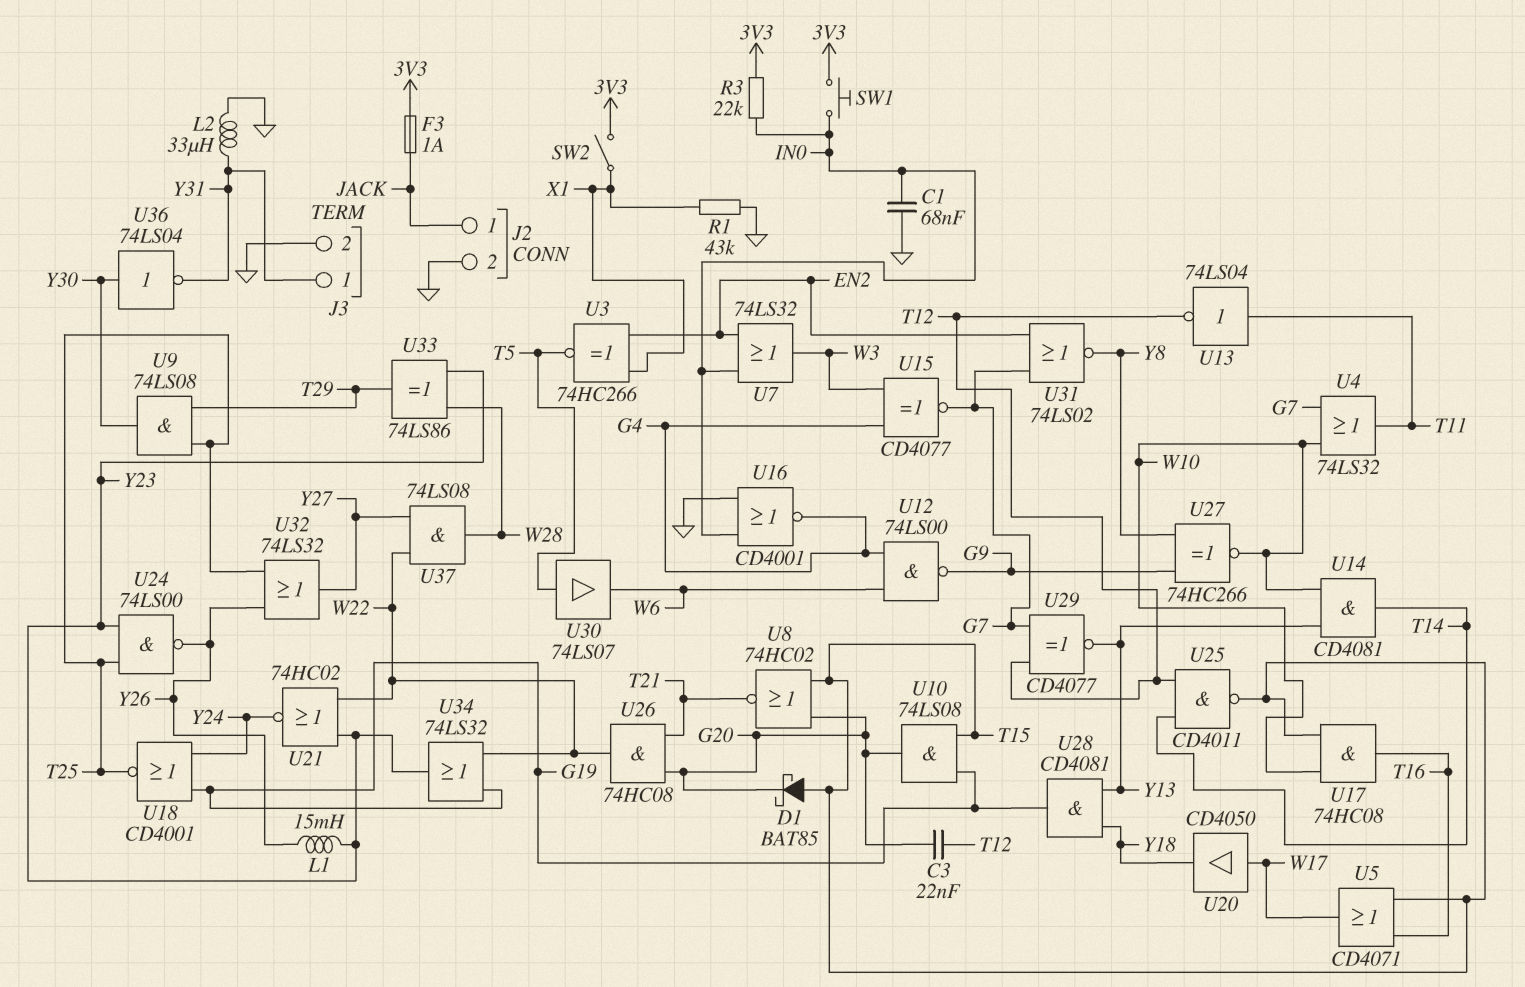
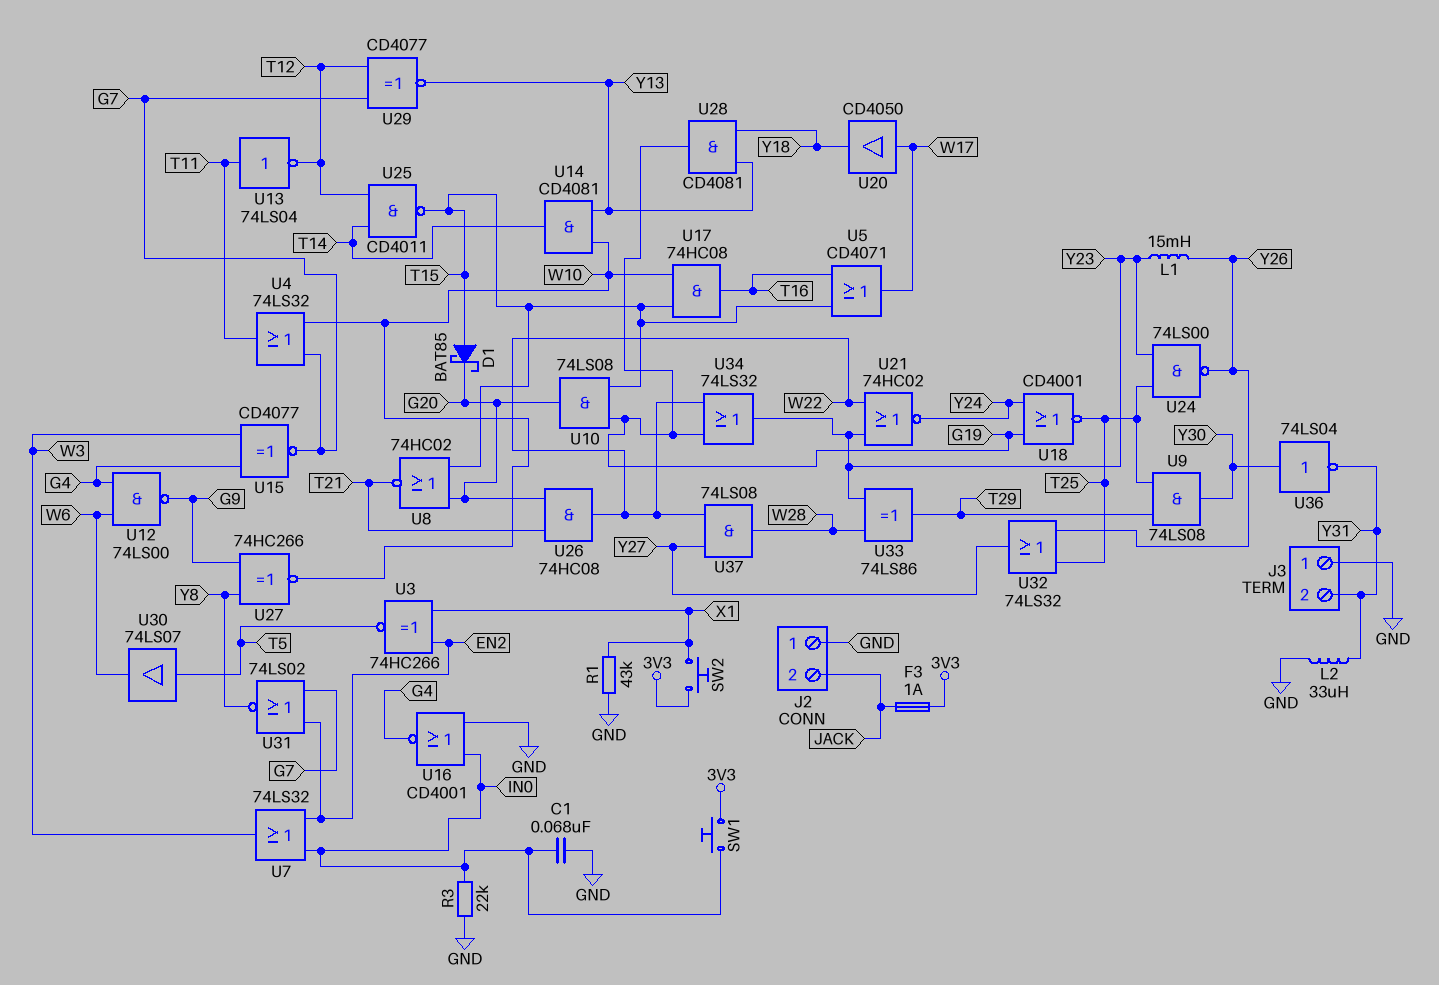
C3: 22nF (G20, T12) -> none
J2 pin 1: JACK -> GND
J2 pin 2: GND -> JACK
J3 pin 1: Y31 -> GND
J3 pin 2: GND -> Y31
R3: 22k (3V3, IN0) -> 22k (GND, IN0)
SW2: switch (3V3, X1) -> button (3V3, X1)

